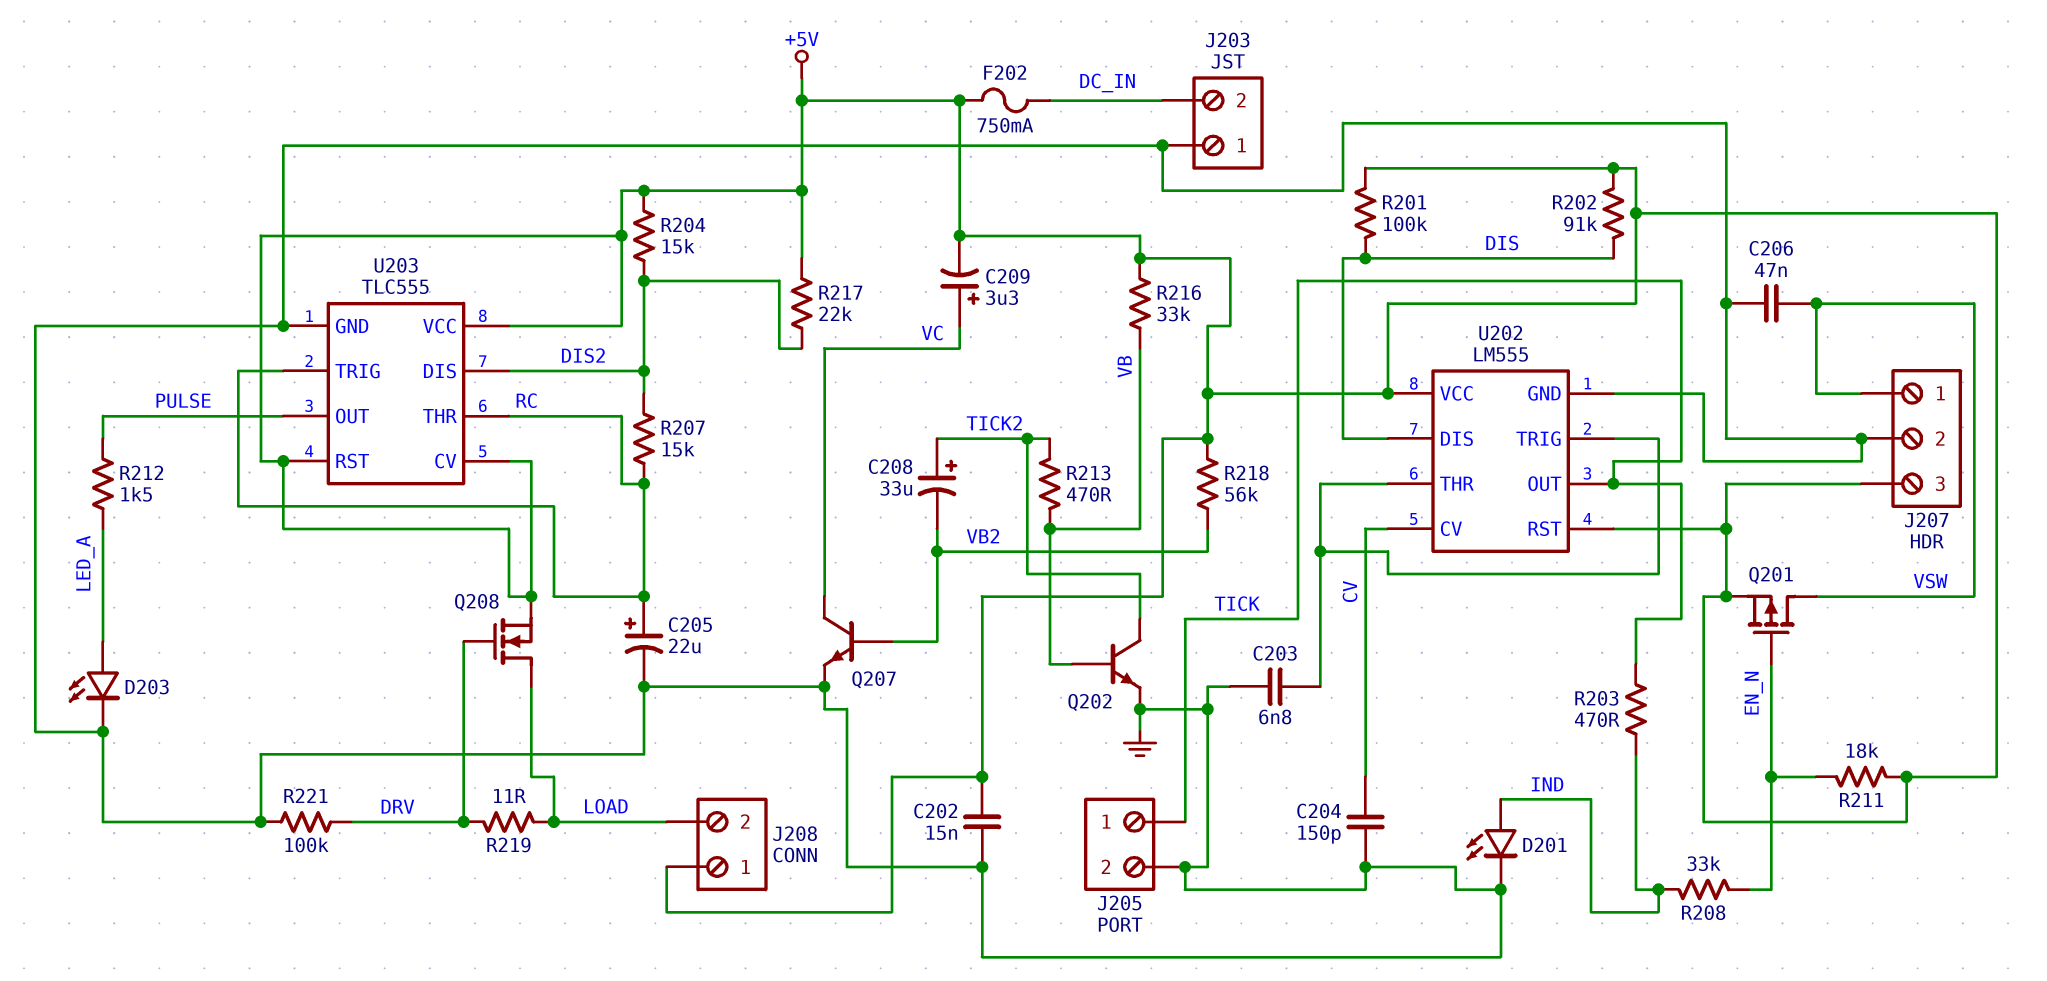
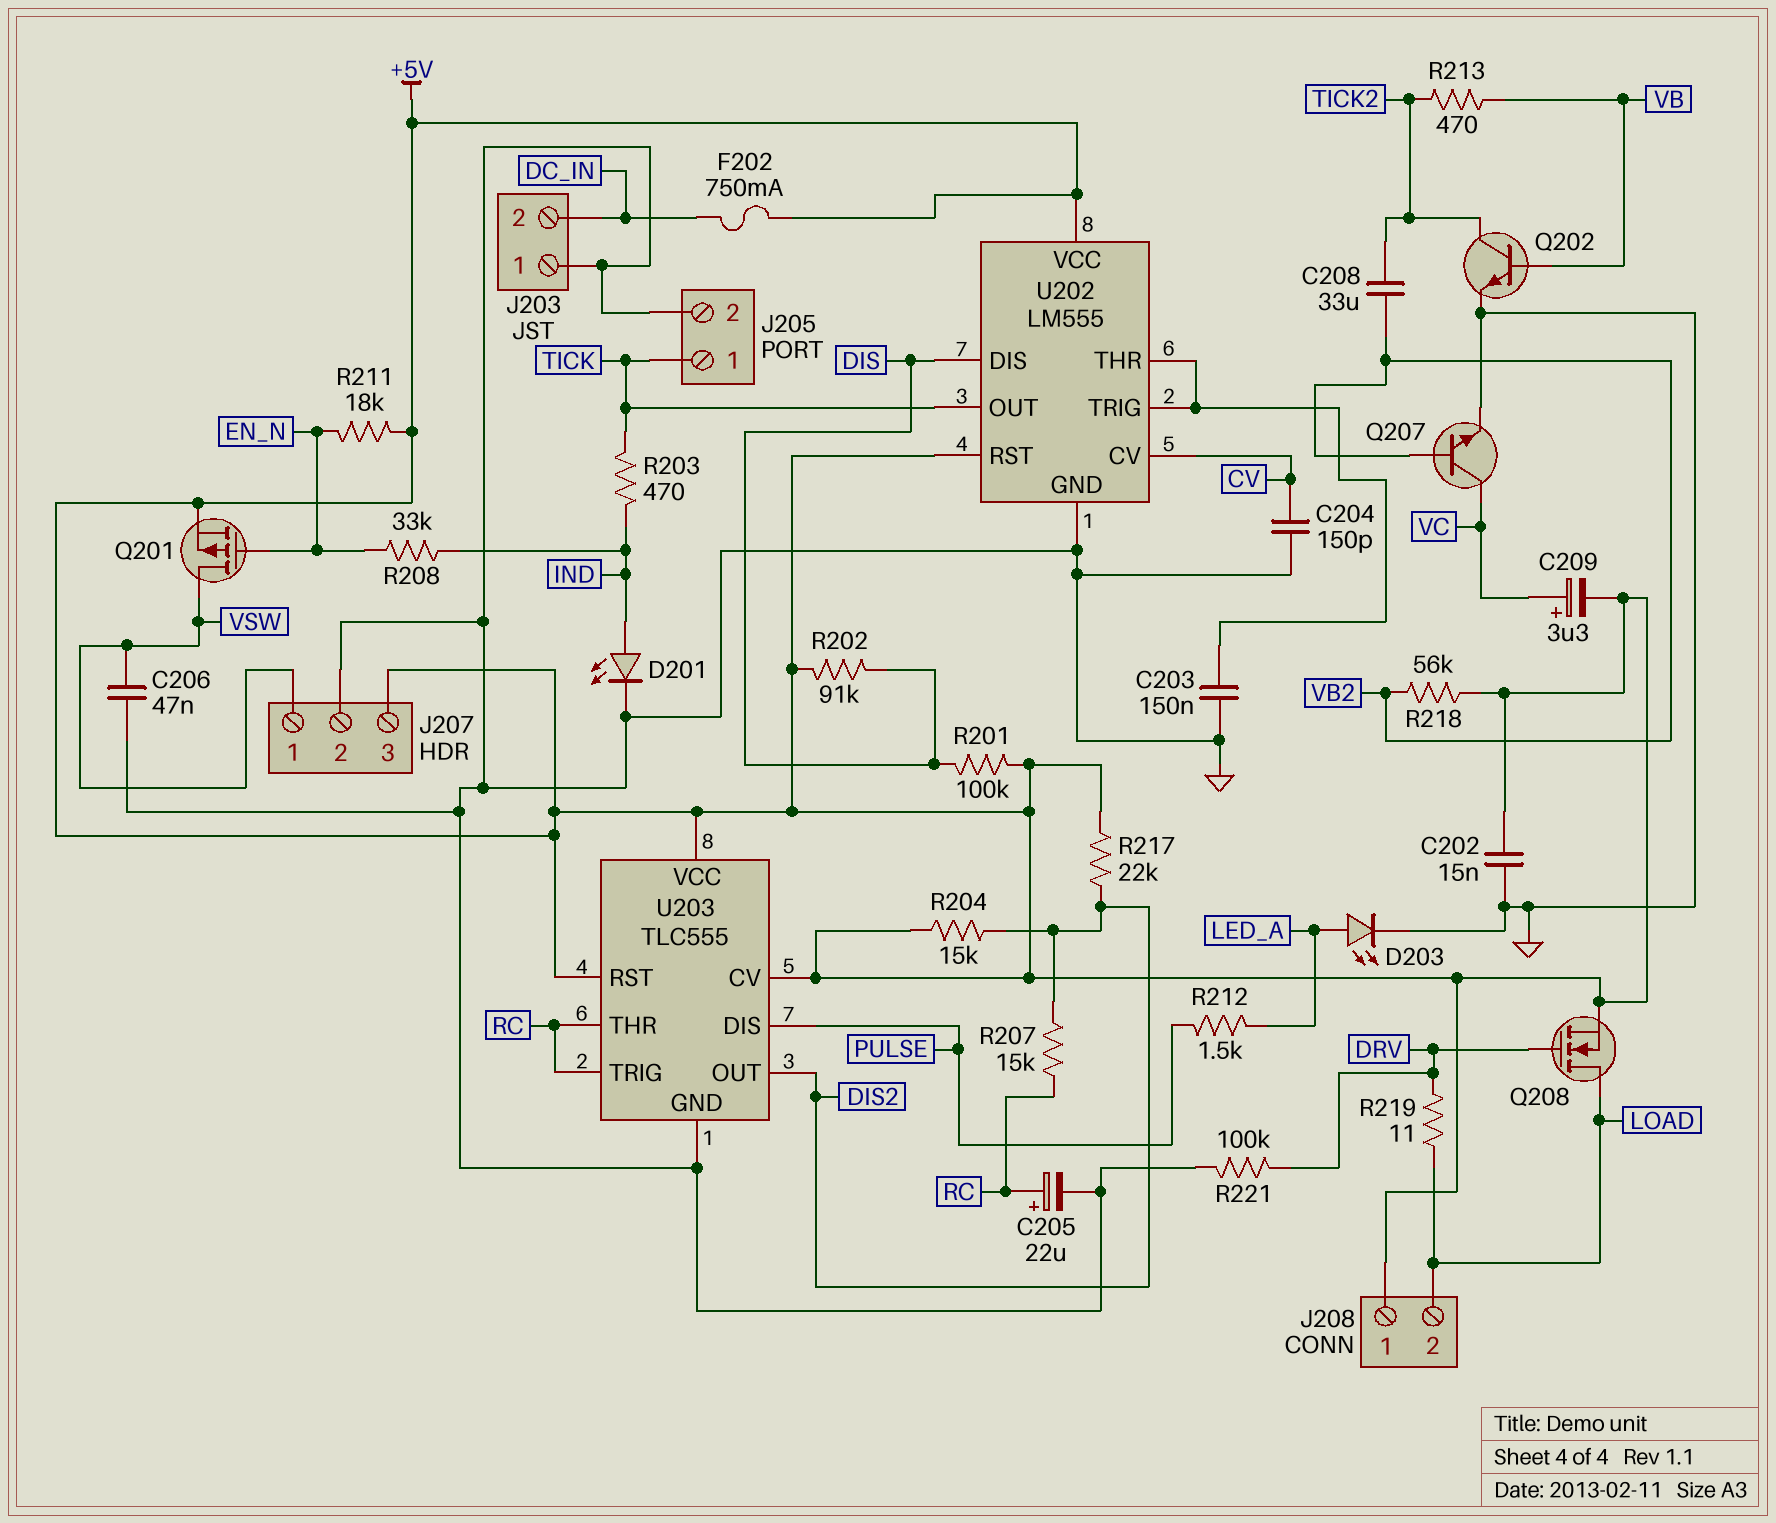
C203: 6.8nF (GND, U202/THR) -> 150nF (GND, U202/THR)
C208: 33uF (plus TICK2, minus VB2) -> 33uF (TICK2, VB2)
R216: 33k (+5V, VB) -> none
U203 pin DIS: DIS2 -> PULSE
U203 pin OUT: PULSE -> DIS2

